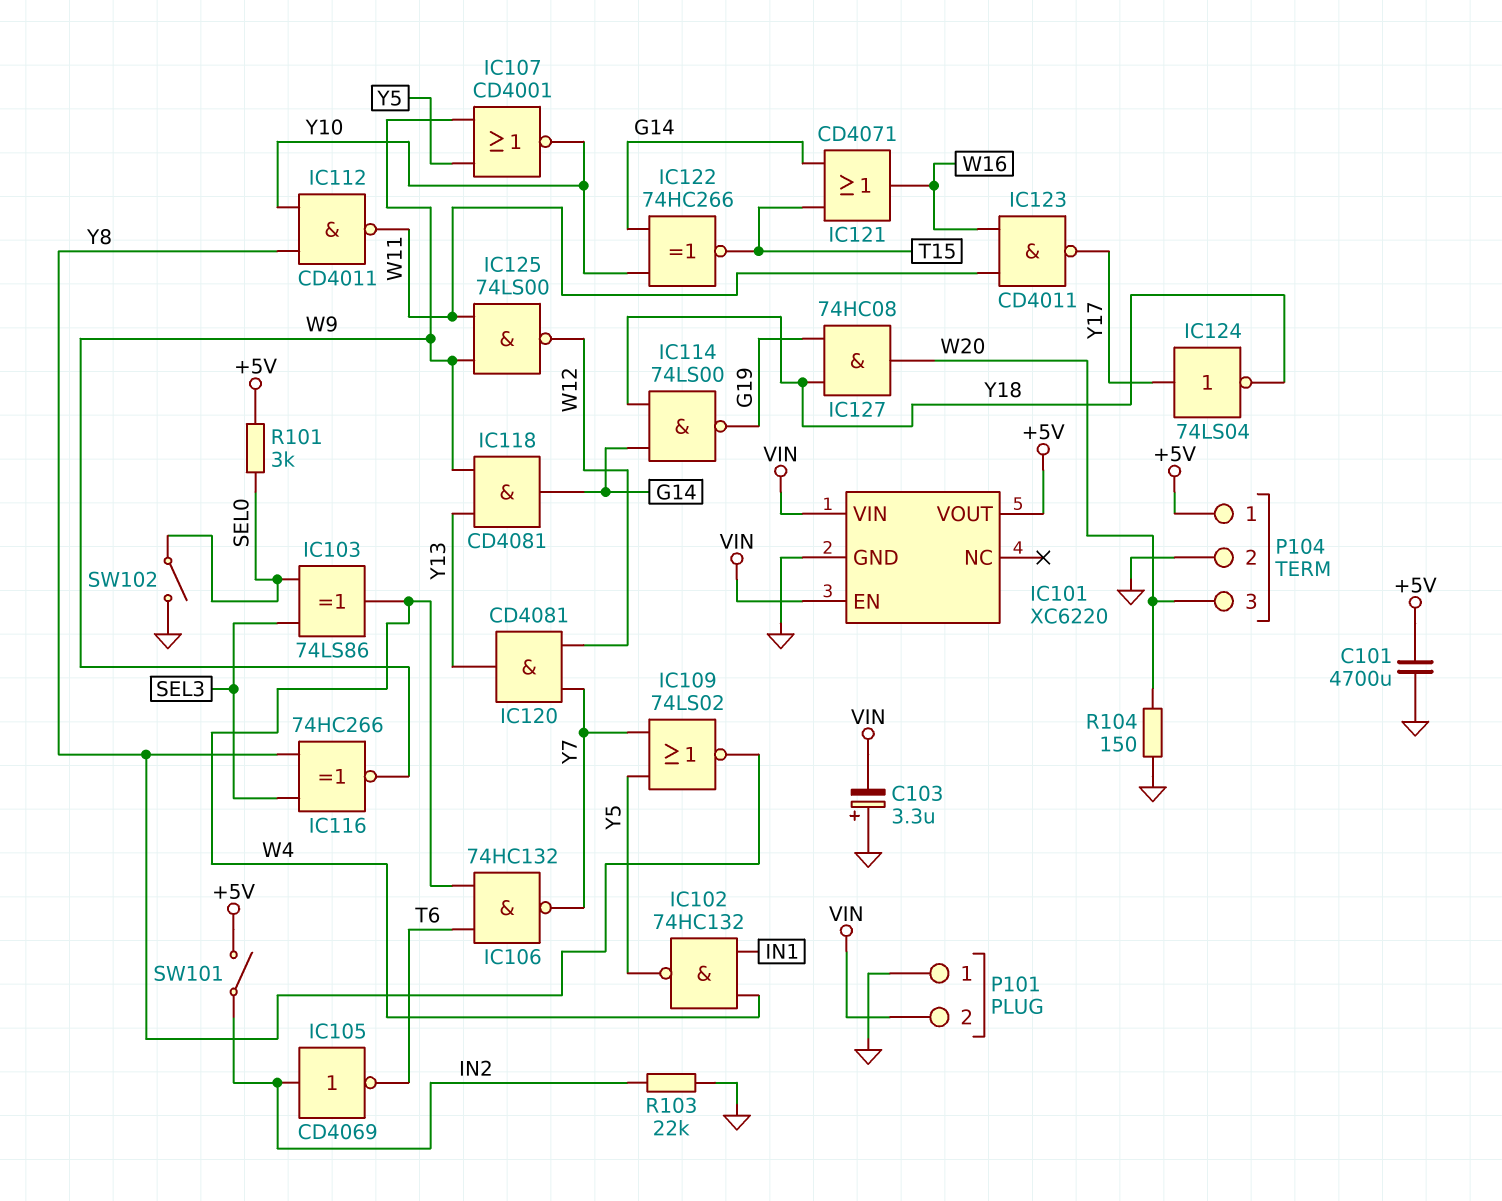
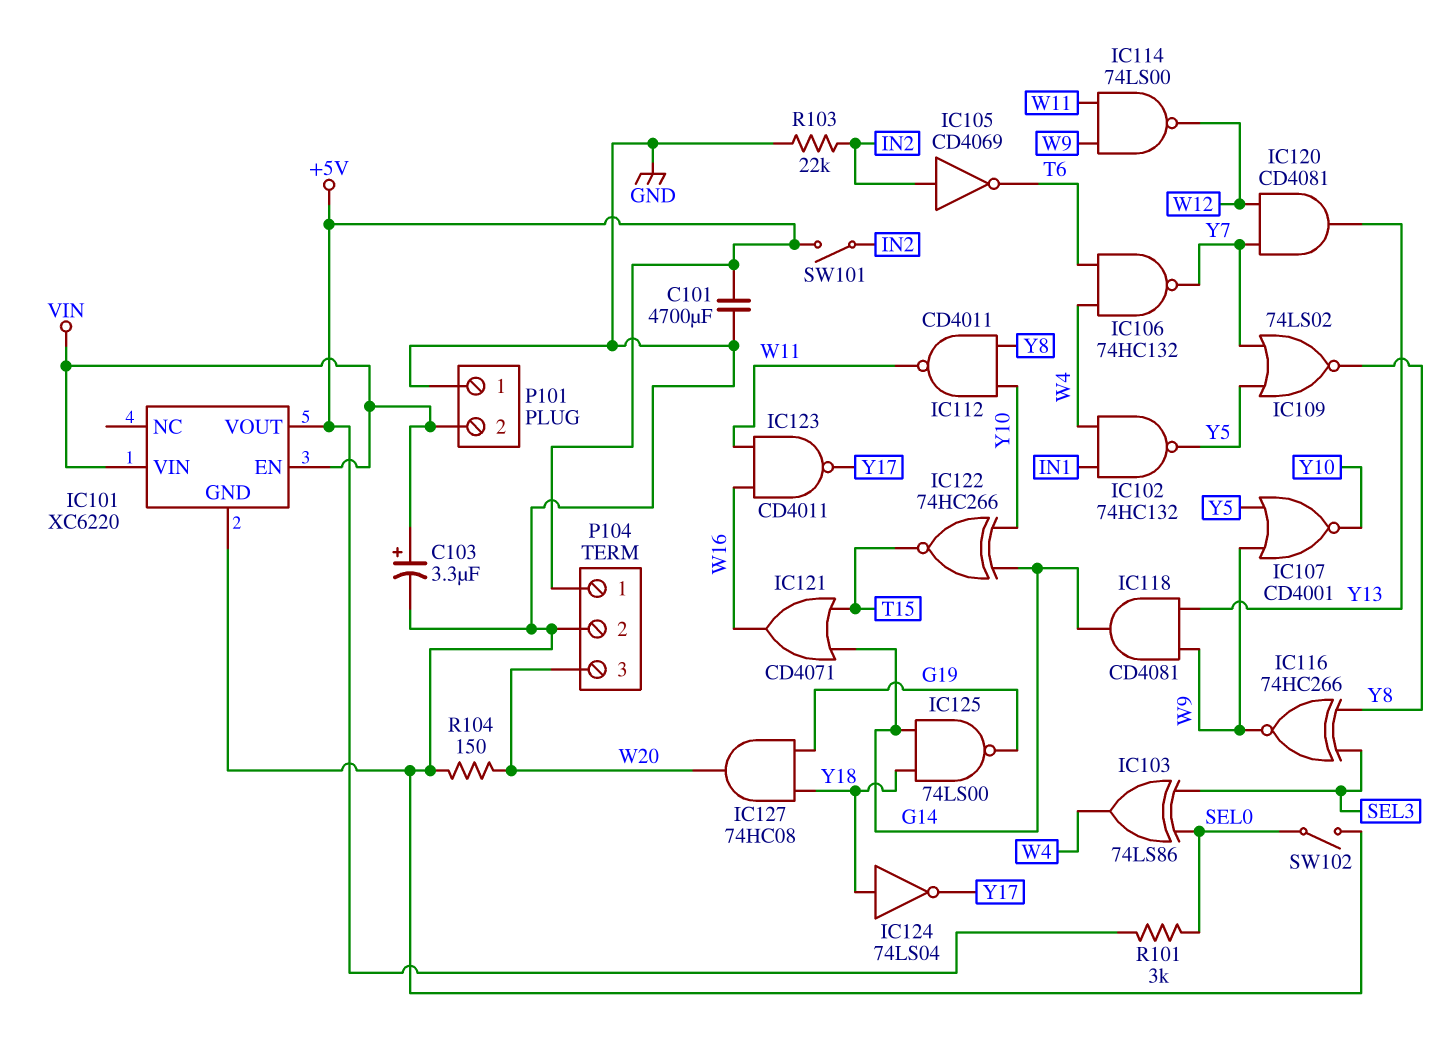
C103: 3.3uF (plus GND, minus VIN) -> 3.3uF (plus VIN, minus GND)
IC114: NAND 74LS00 (in G14, in Y18, out G19) -> NAND 74LS00 (in W9, in W11, out W12)
IC124: NOT 74LS04 (in Y17, out Y18) -> NOT 74LS04 (in Y18, out Y17)
IC125: NAND 74LS00 (in W9, in W11, out W12) -> NAND 74LS00 (in G14, in Y18, out G19)

